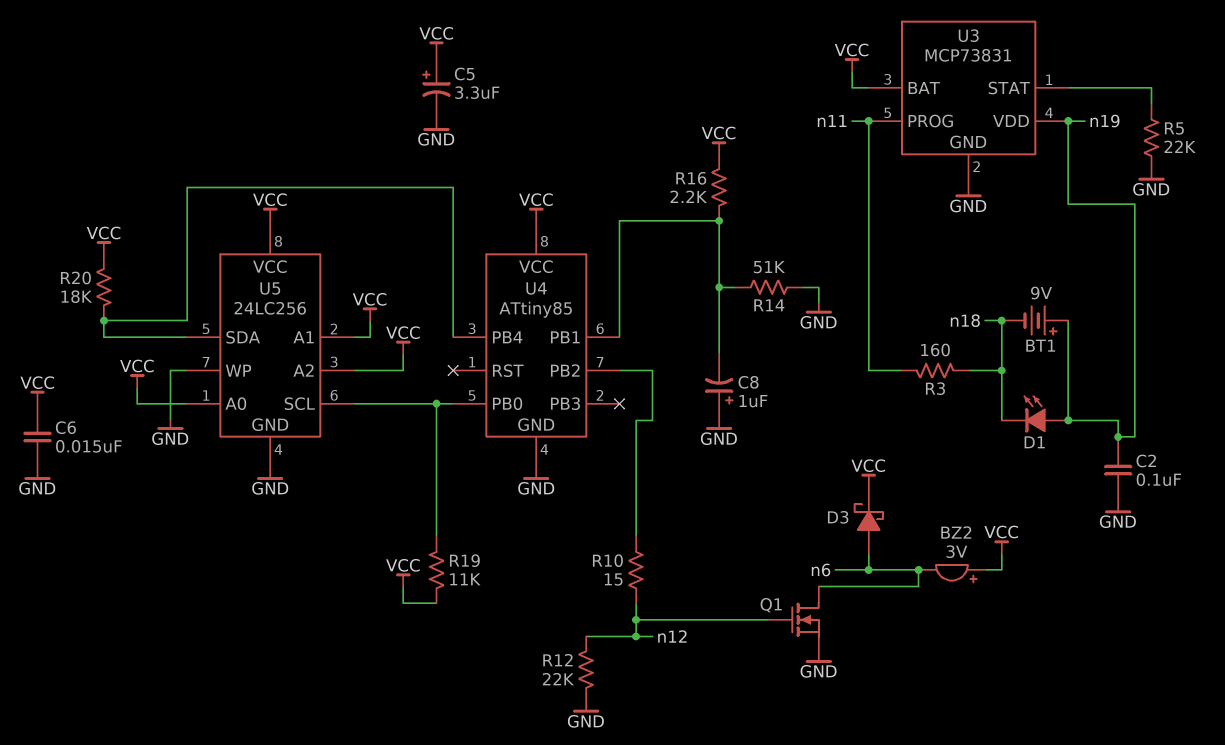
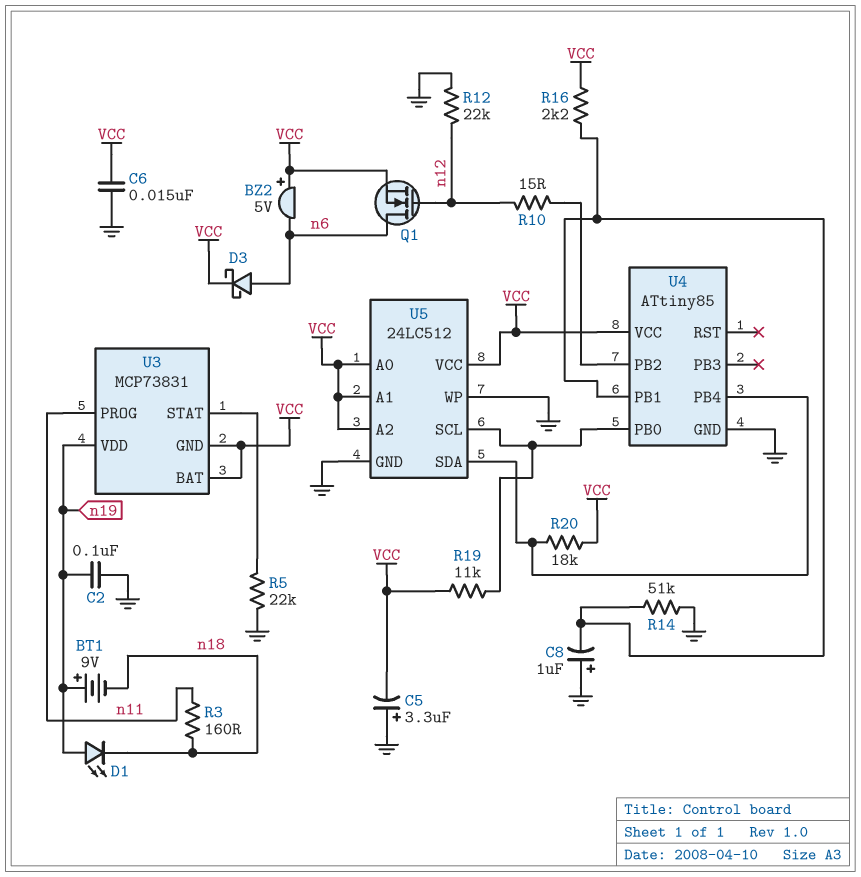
BZ2: buzzer 3V (plus VCC, minus n6) -> buzzer 5V (plus VCC, minus n6)
C5: 3.3uF (plus VCC, minus GND) -> 3.3uF (plus GND, minus VCC)
Q1: NMOS (G n12, D n6, S GND) -> NMOS (G n12, D n6, S VCC)
U3 pin GND: GND -> VCC
U5: 24LC256 -> 24LC512

